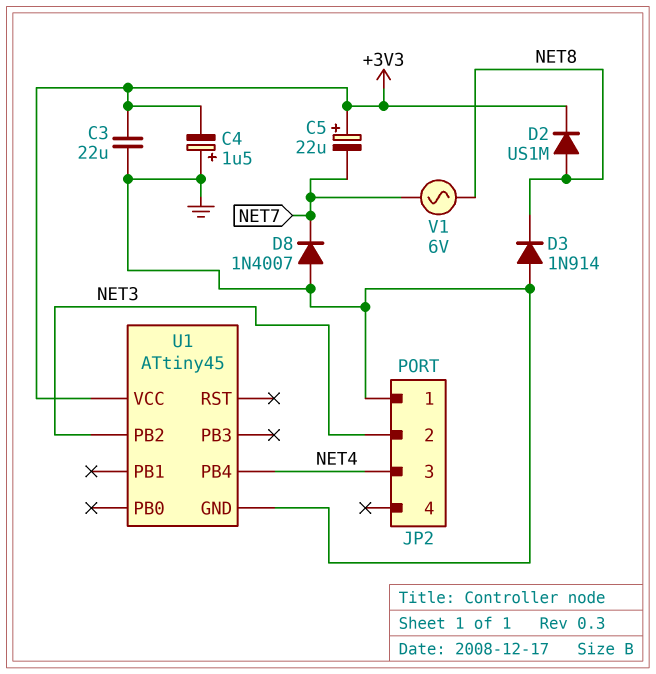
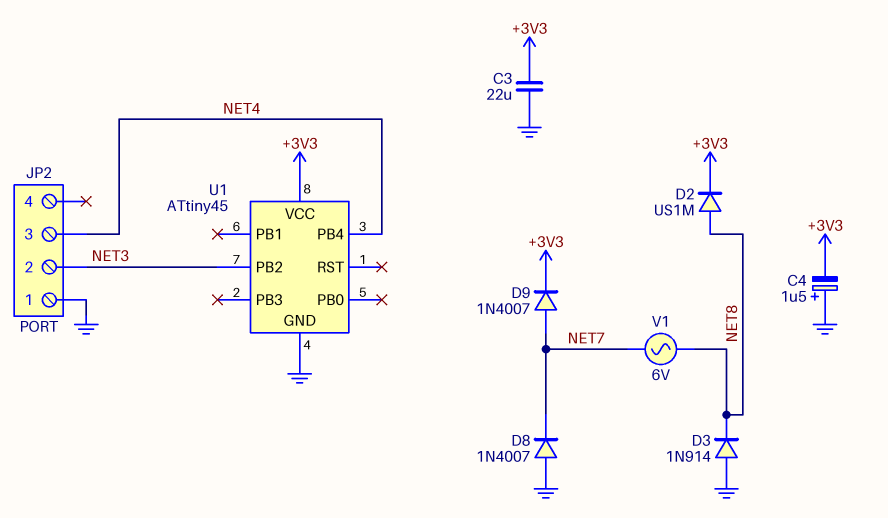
C5: 22uF (plus +3V3, minus NET7) -> none
D9: none -> diode 1N4007 (A NET7, K +3V3)

